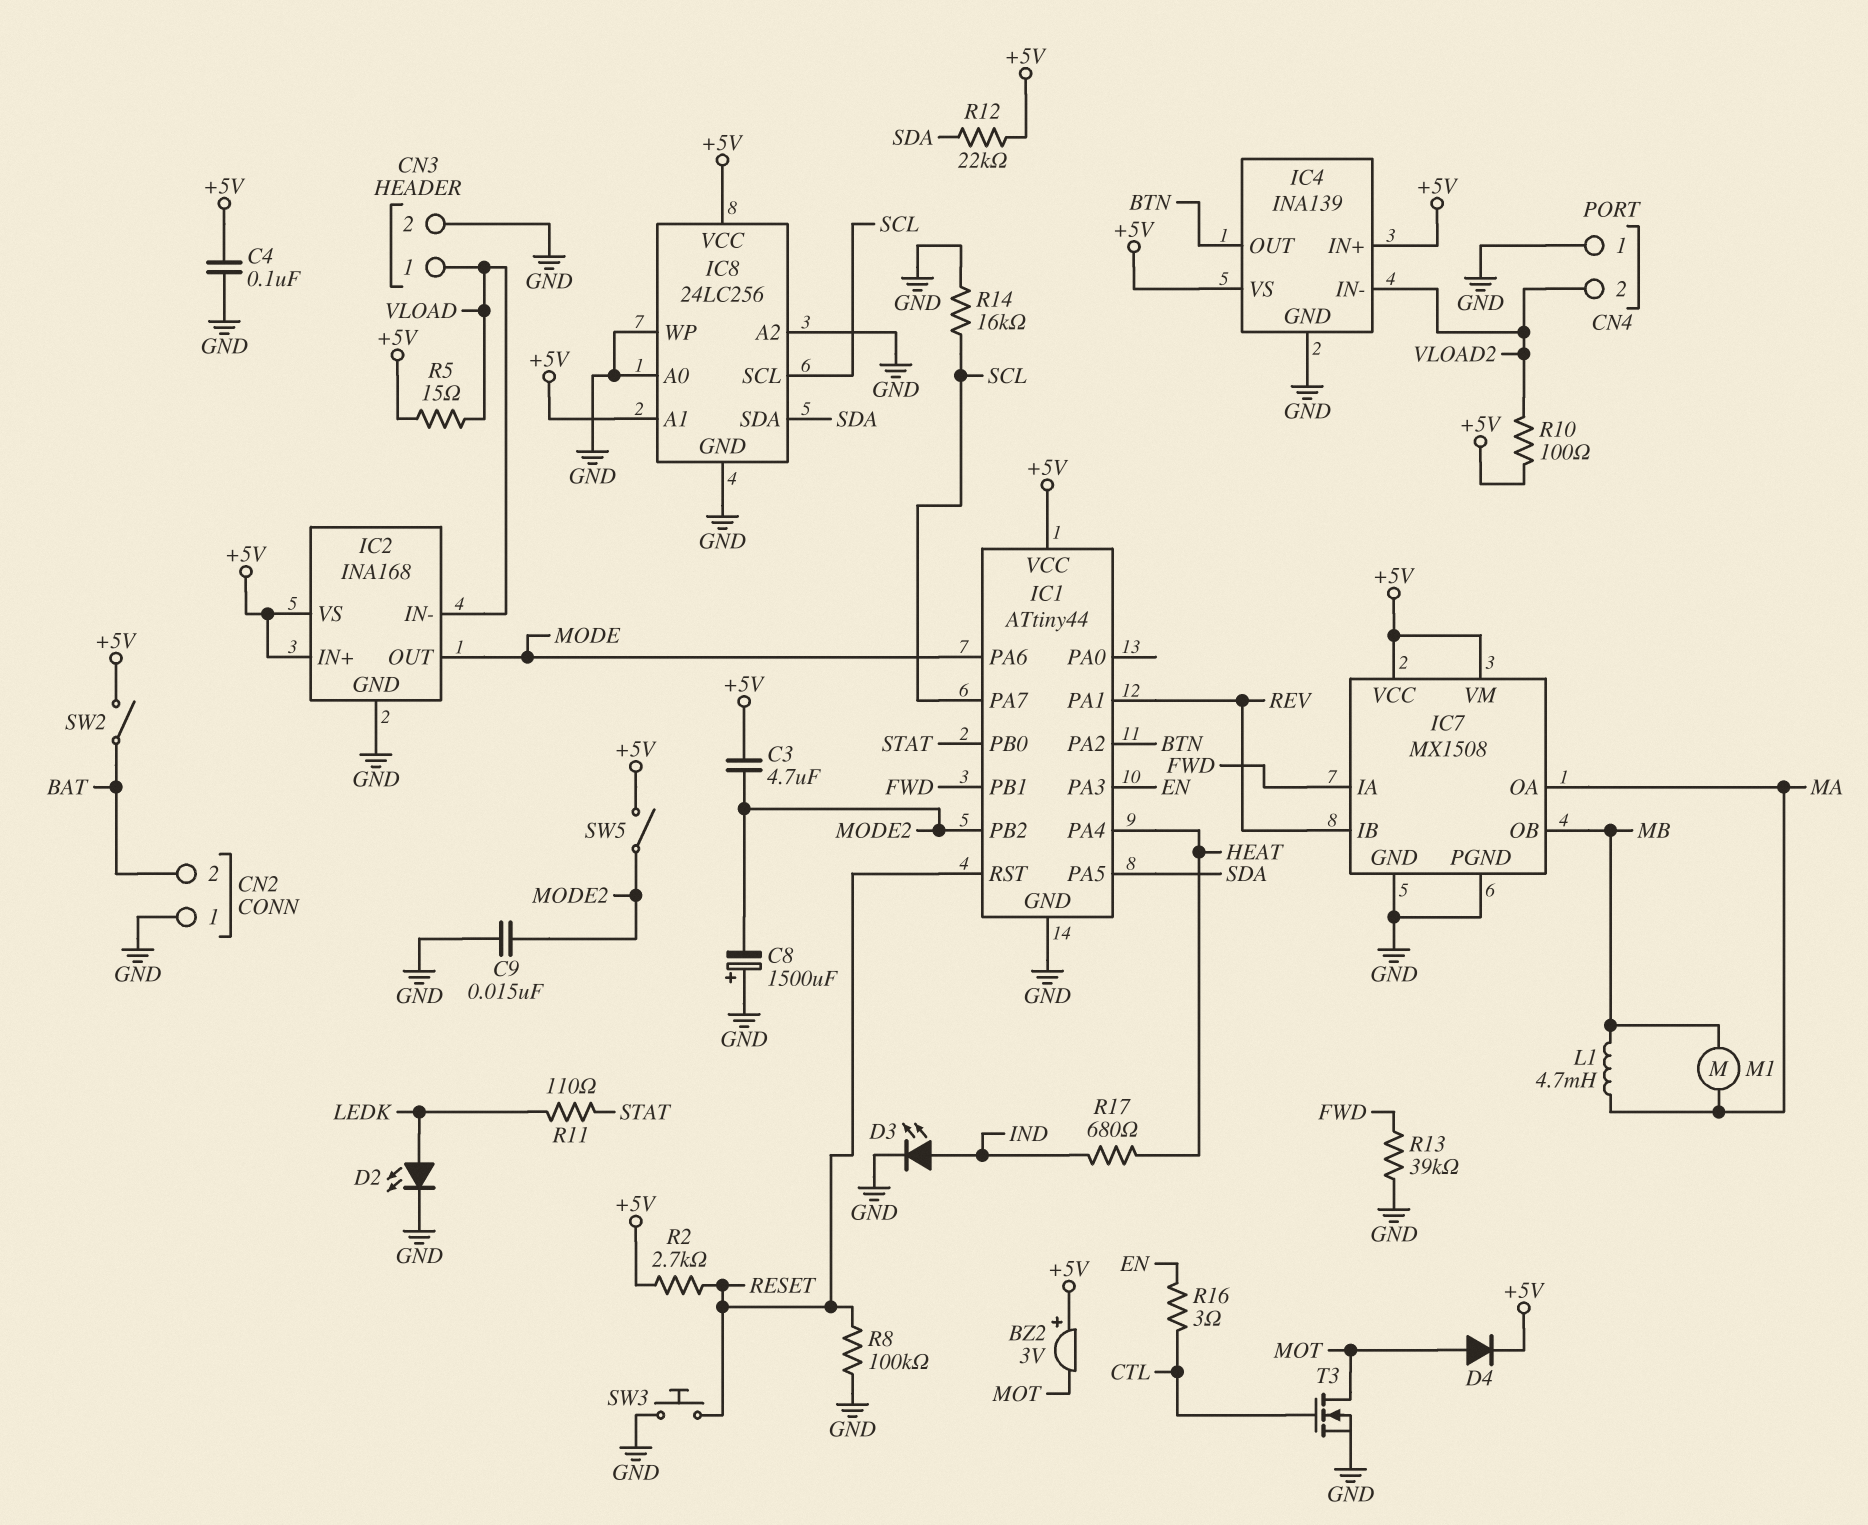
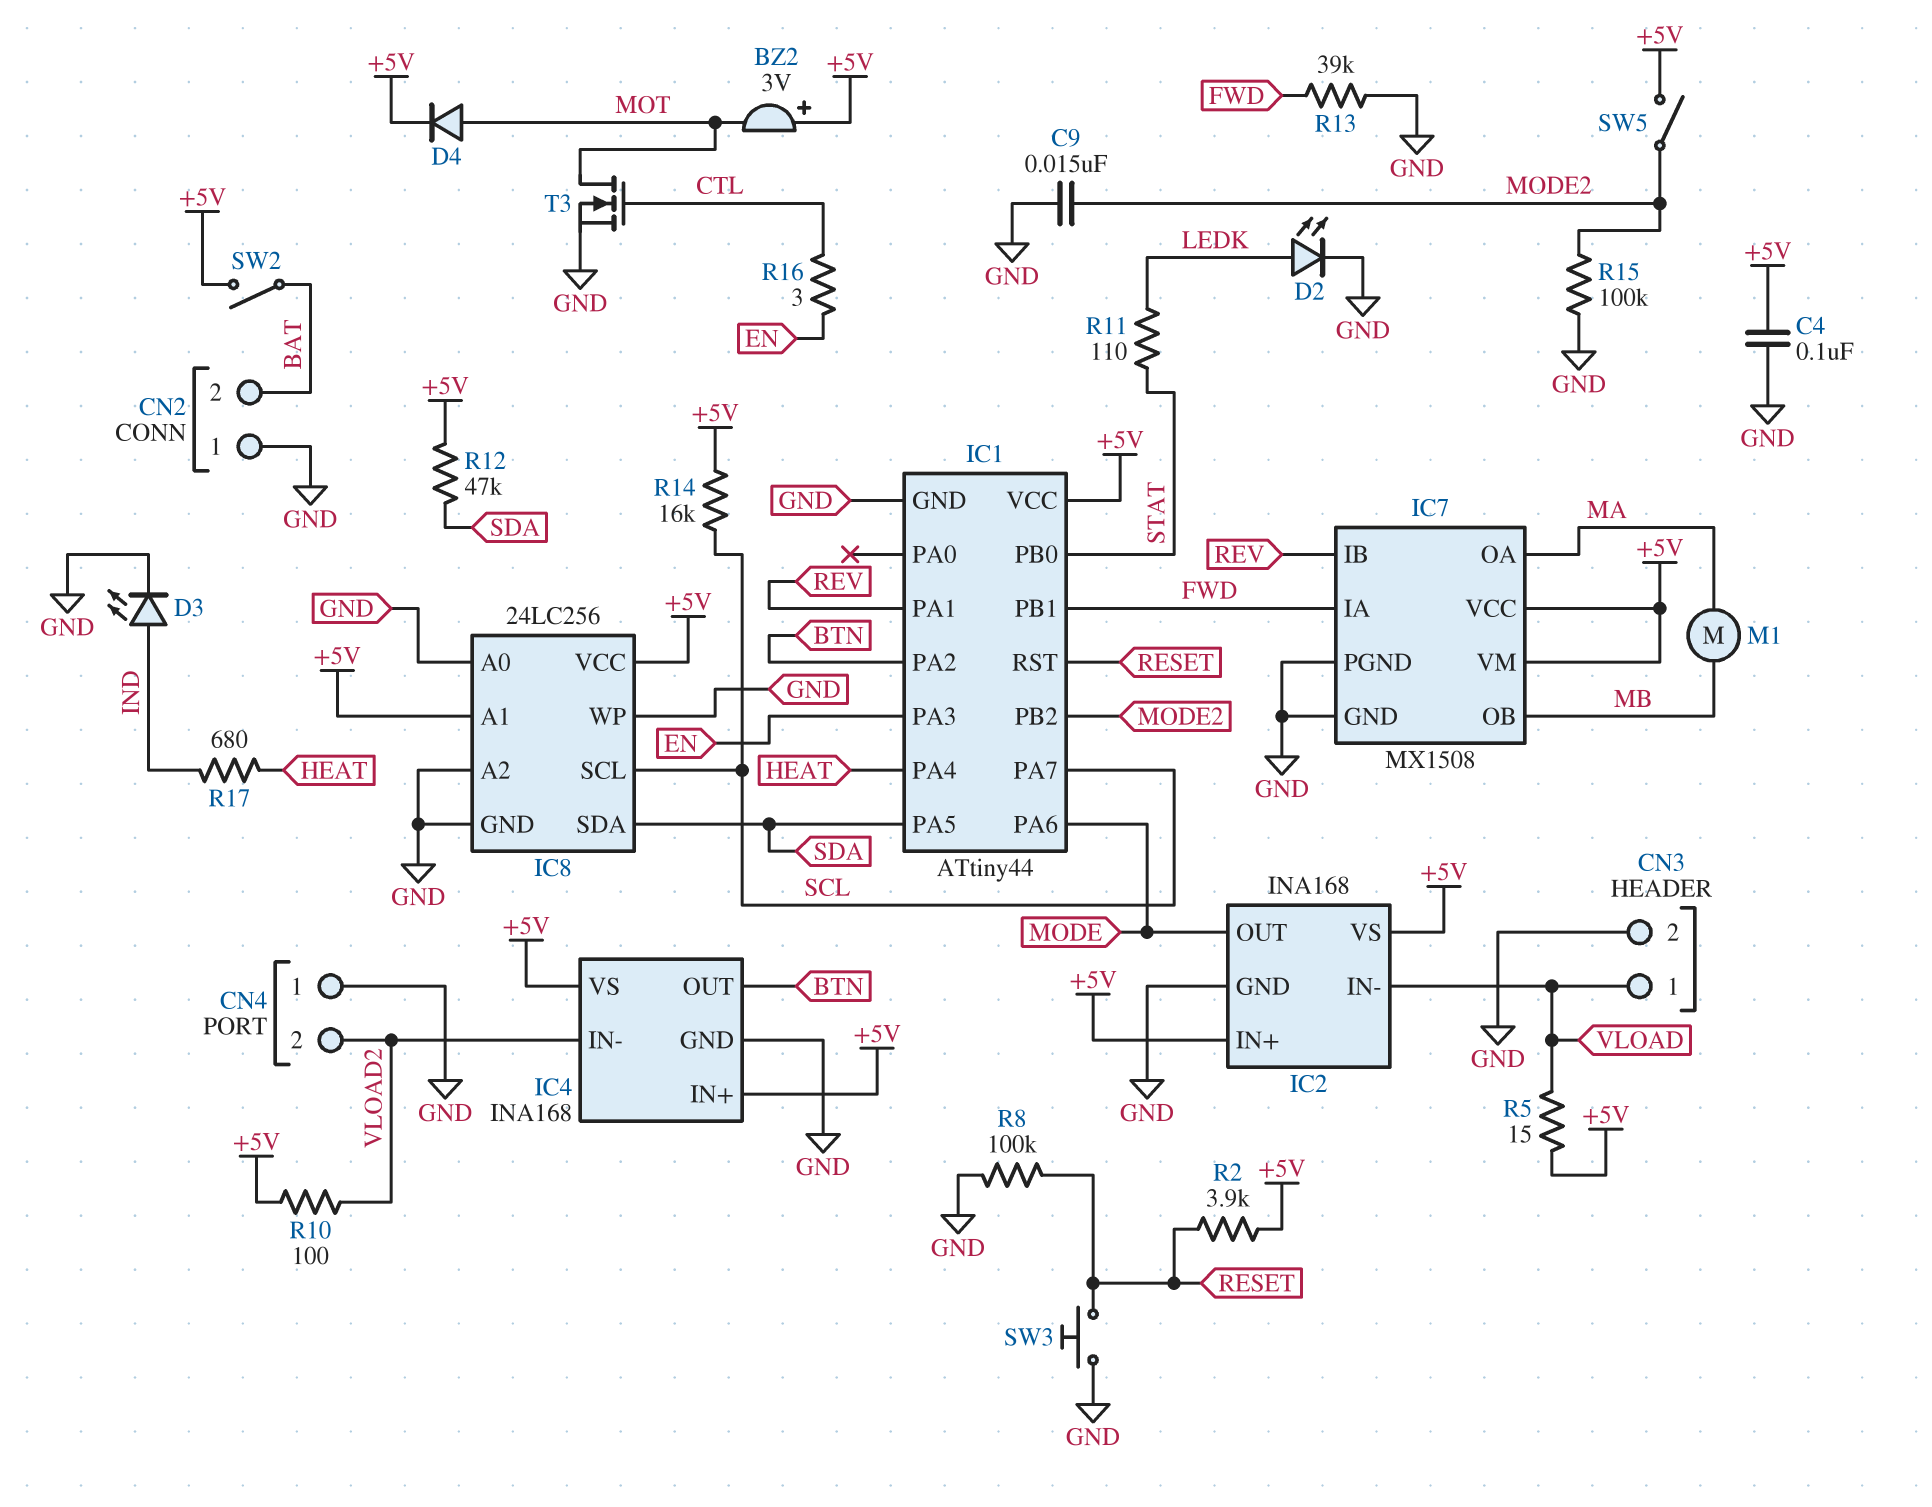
C3: 4.7uF (+5V, MODE2) -> none
C8: 1500uF (plus GND, minus MODE2) -> none
IC4: INA139 -> INA168
L1: 4.7mH (MA, MB) -> none
R2: 2.7k (+5V, RESET) -> 3.9k (+5V, RESET)
R12: 22k (+5V, SDA) -> 47k (+5V, SDA)
R14: 16k (GND, SCL) -> 16k (+5V, SCL)
R15: none -> 100k (GND, MODE2)

